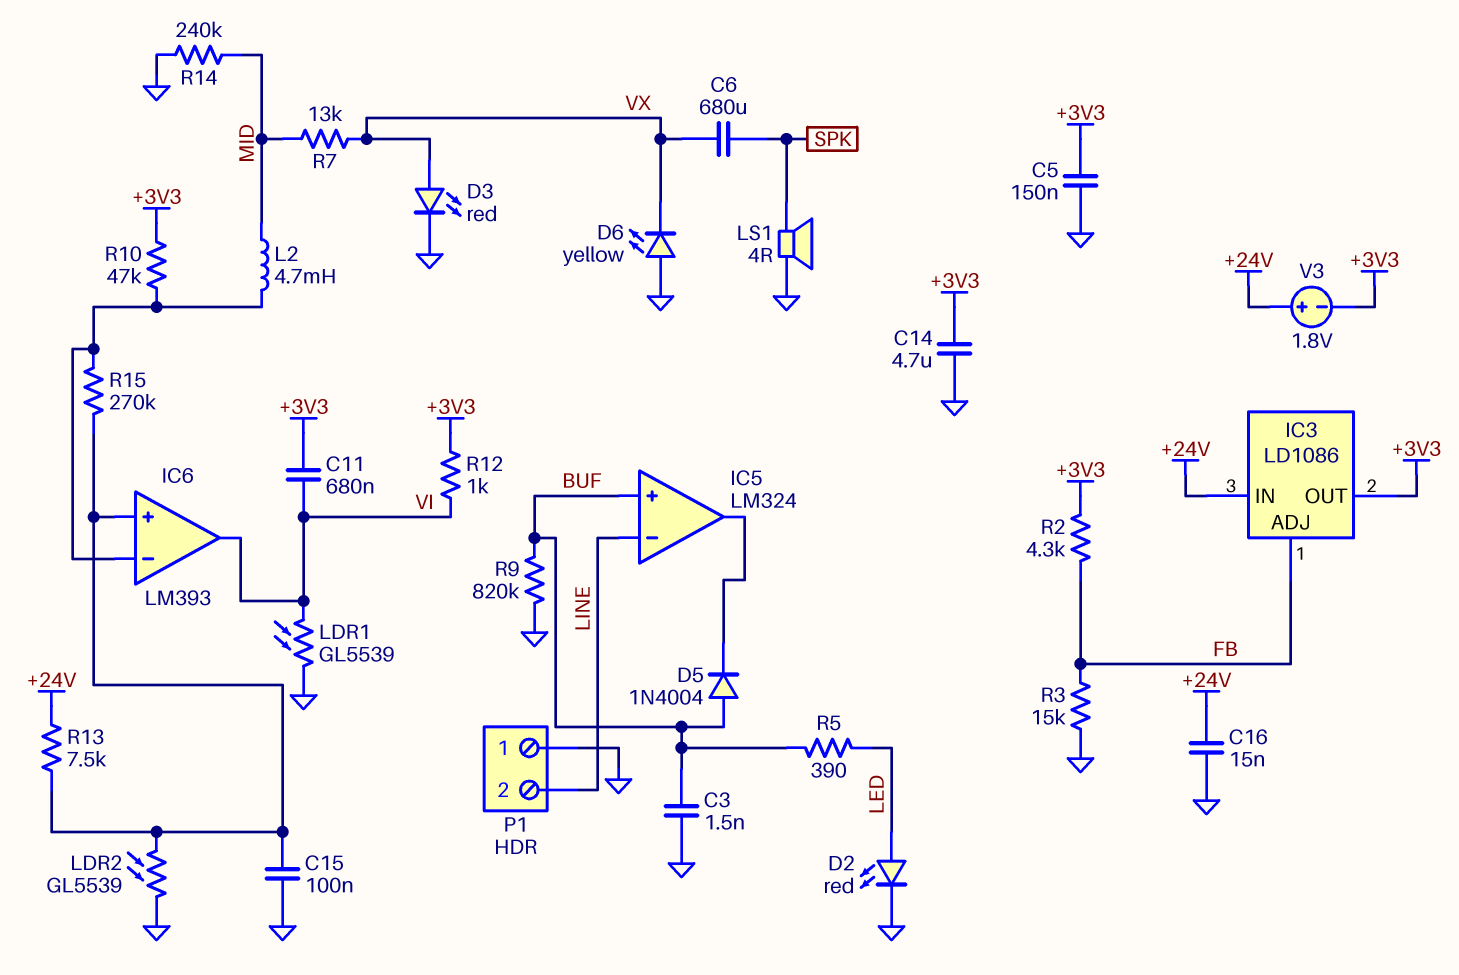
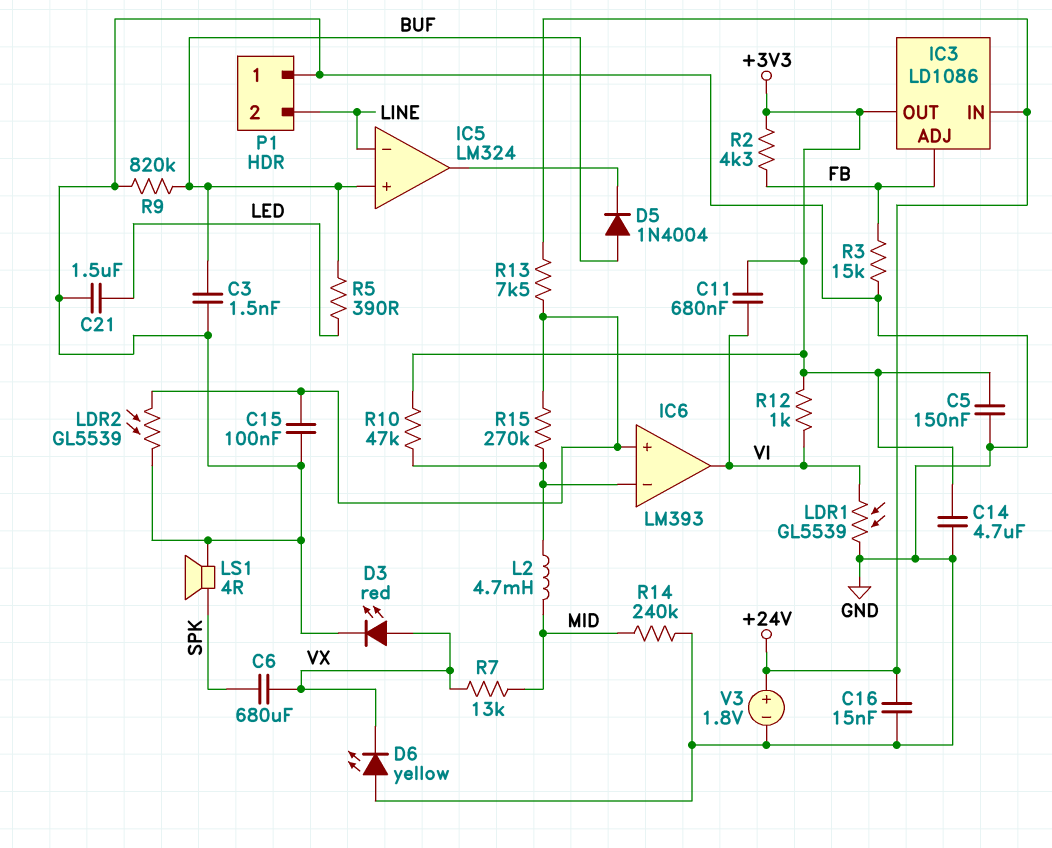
C21: none -> 1.5uF (GND, LED)
D2: LED red (A LED, K GND) -> none
V3: 1.8V (plus +24V, minus +3V3) -> 1.8V (plus +24V, minus GND)

